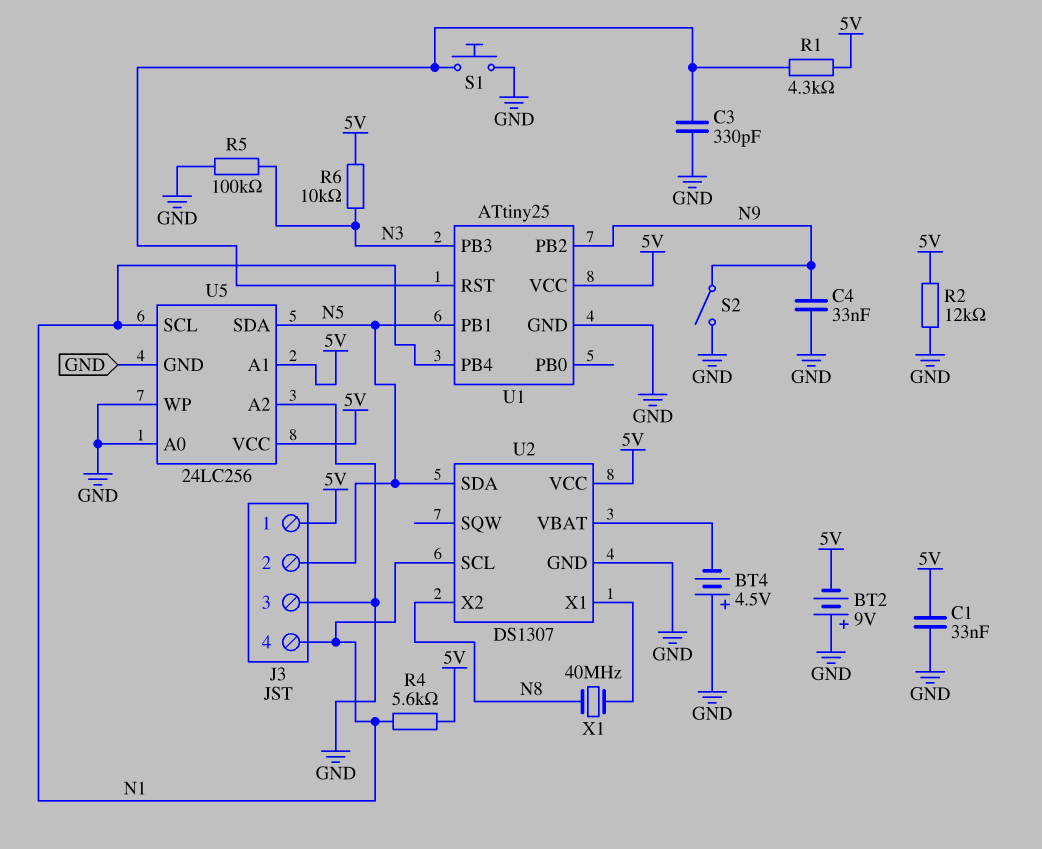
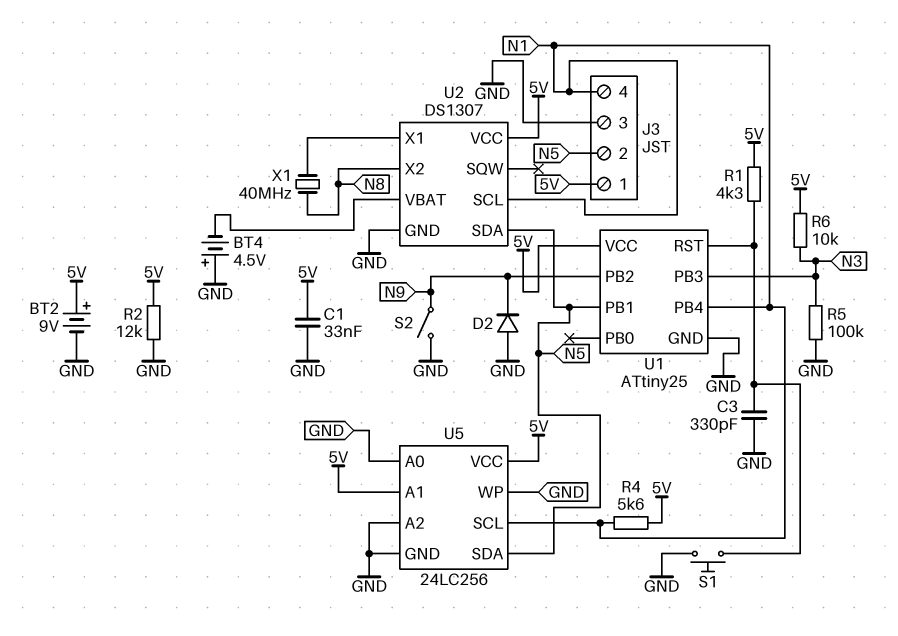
BT2: 9V (plus GND, minus 5V) -> 9V (plus 5V, minus GND)
C4: 33nF (GND, N9) -> none
D2: none -> diode (A GND, K N9)

